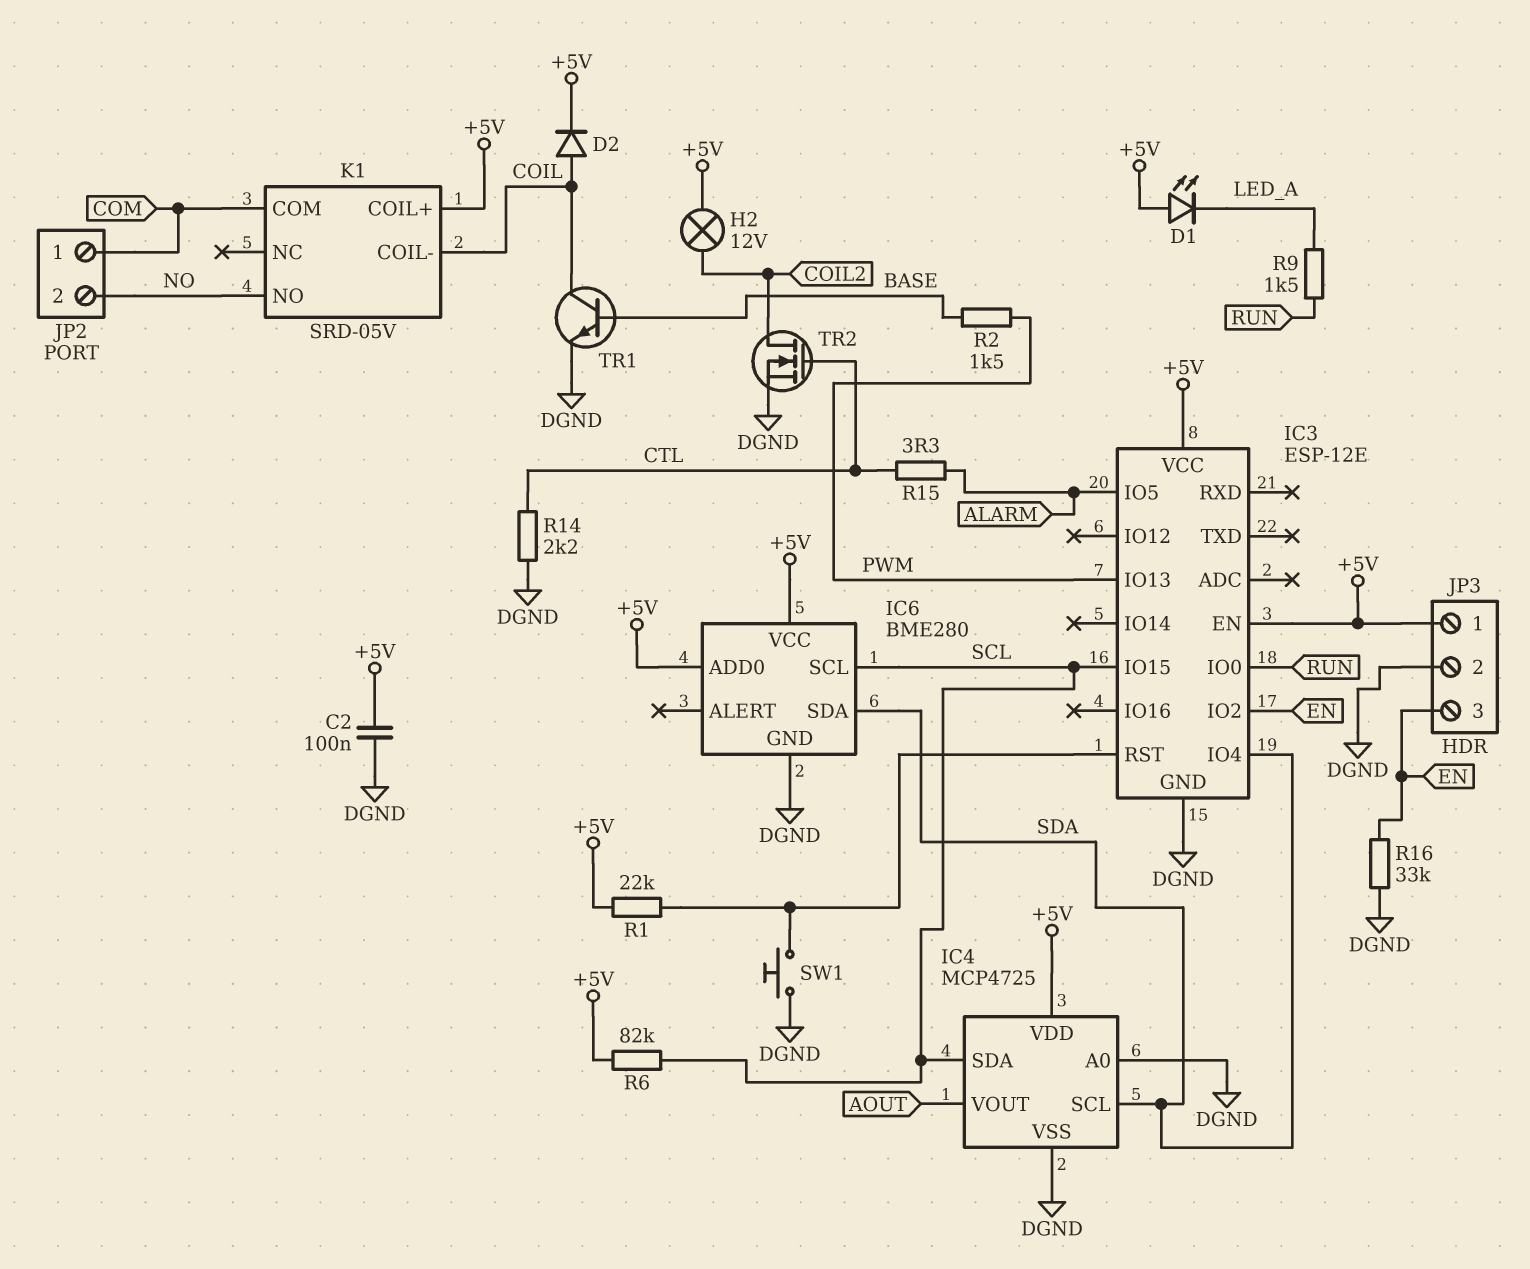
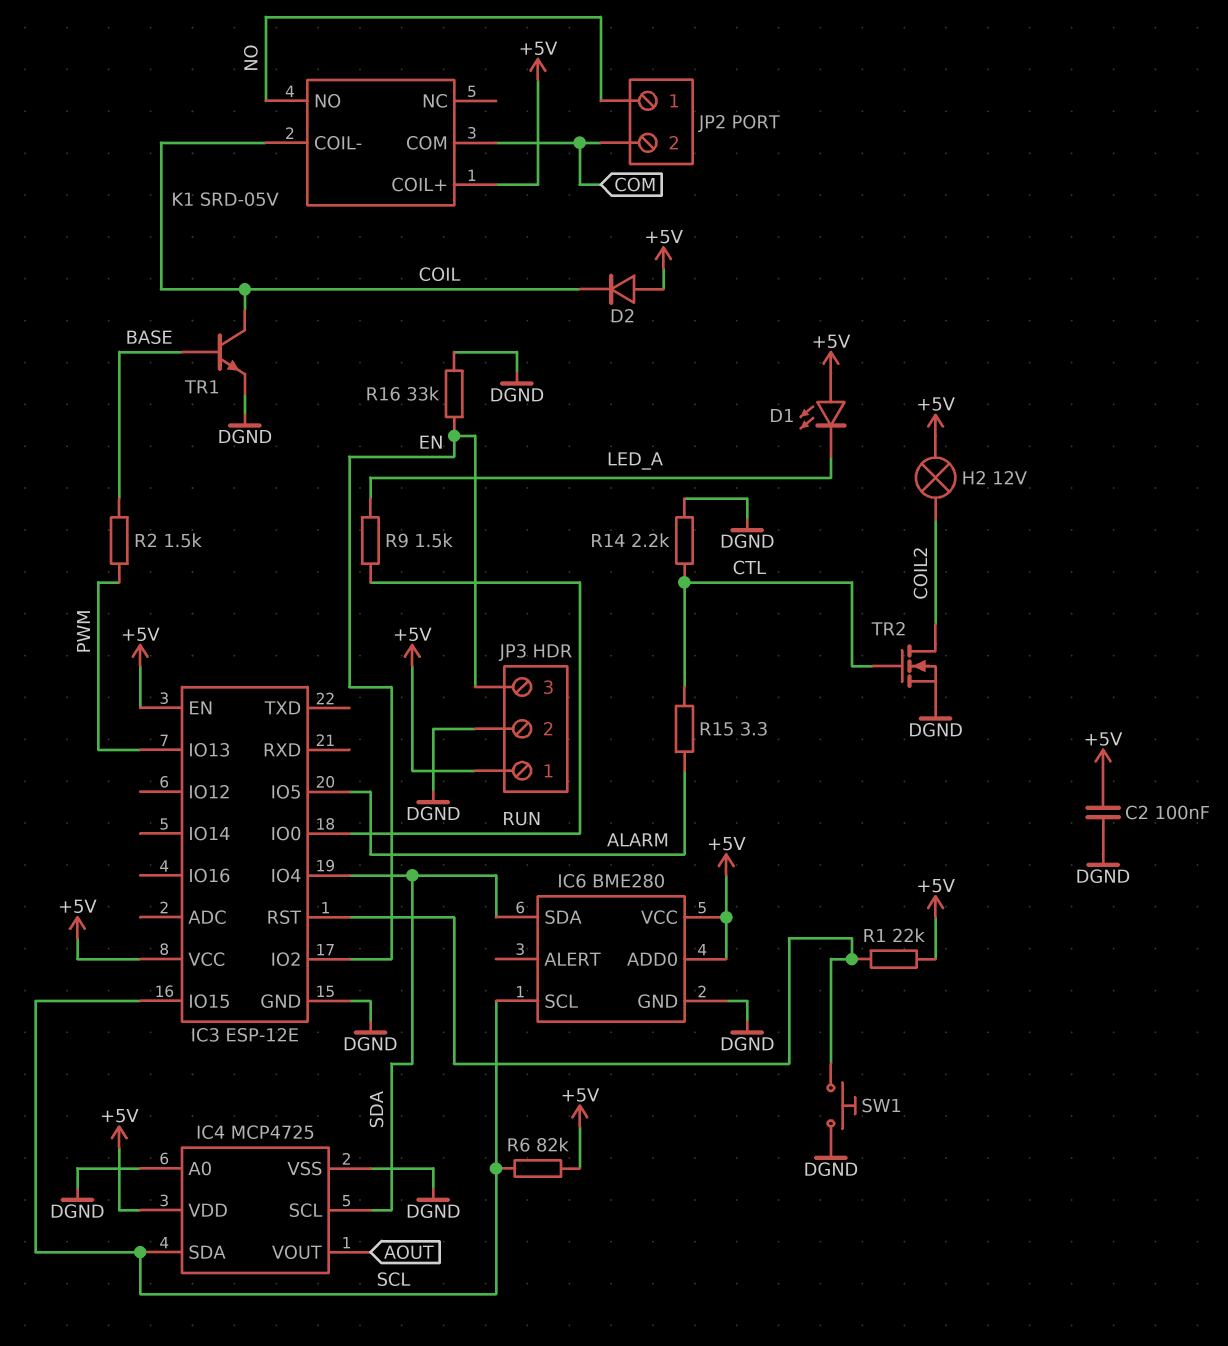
D2: diode (A COIL, K +5V) -> diode (A +5V, K COIL)
JP2 pin 1: COM -> NO
JP2 pin 2: NO -> COM

